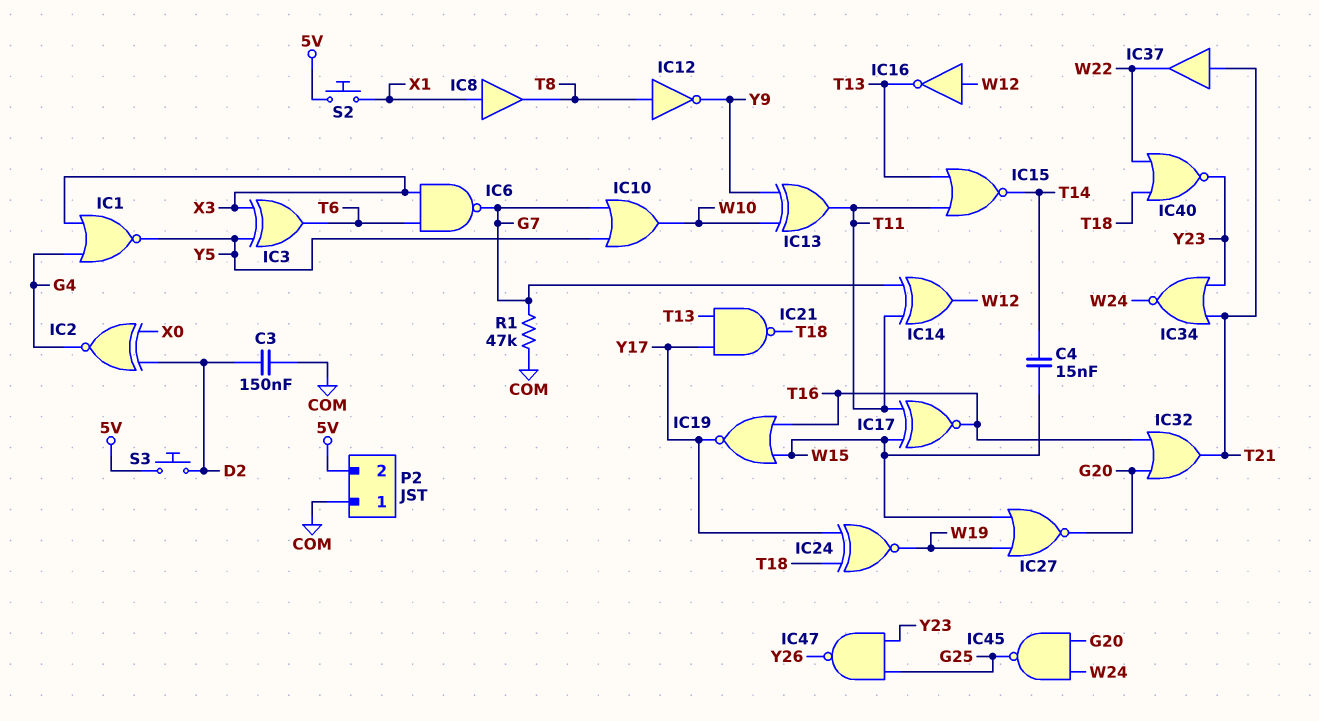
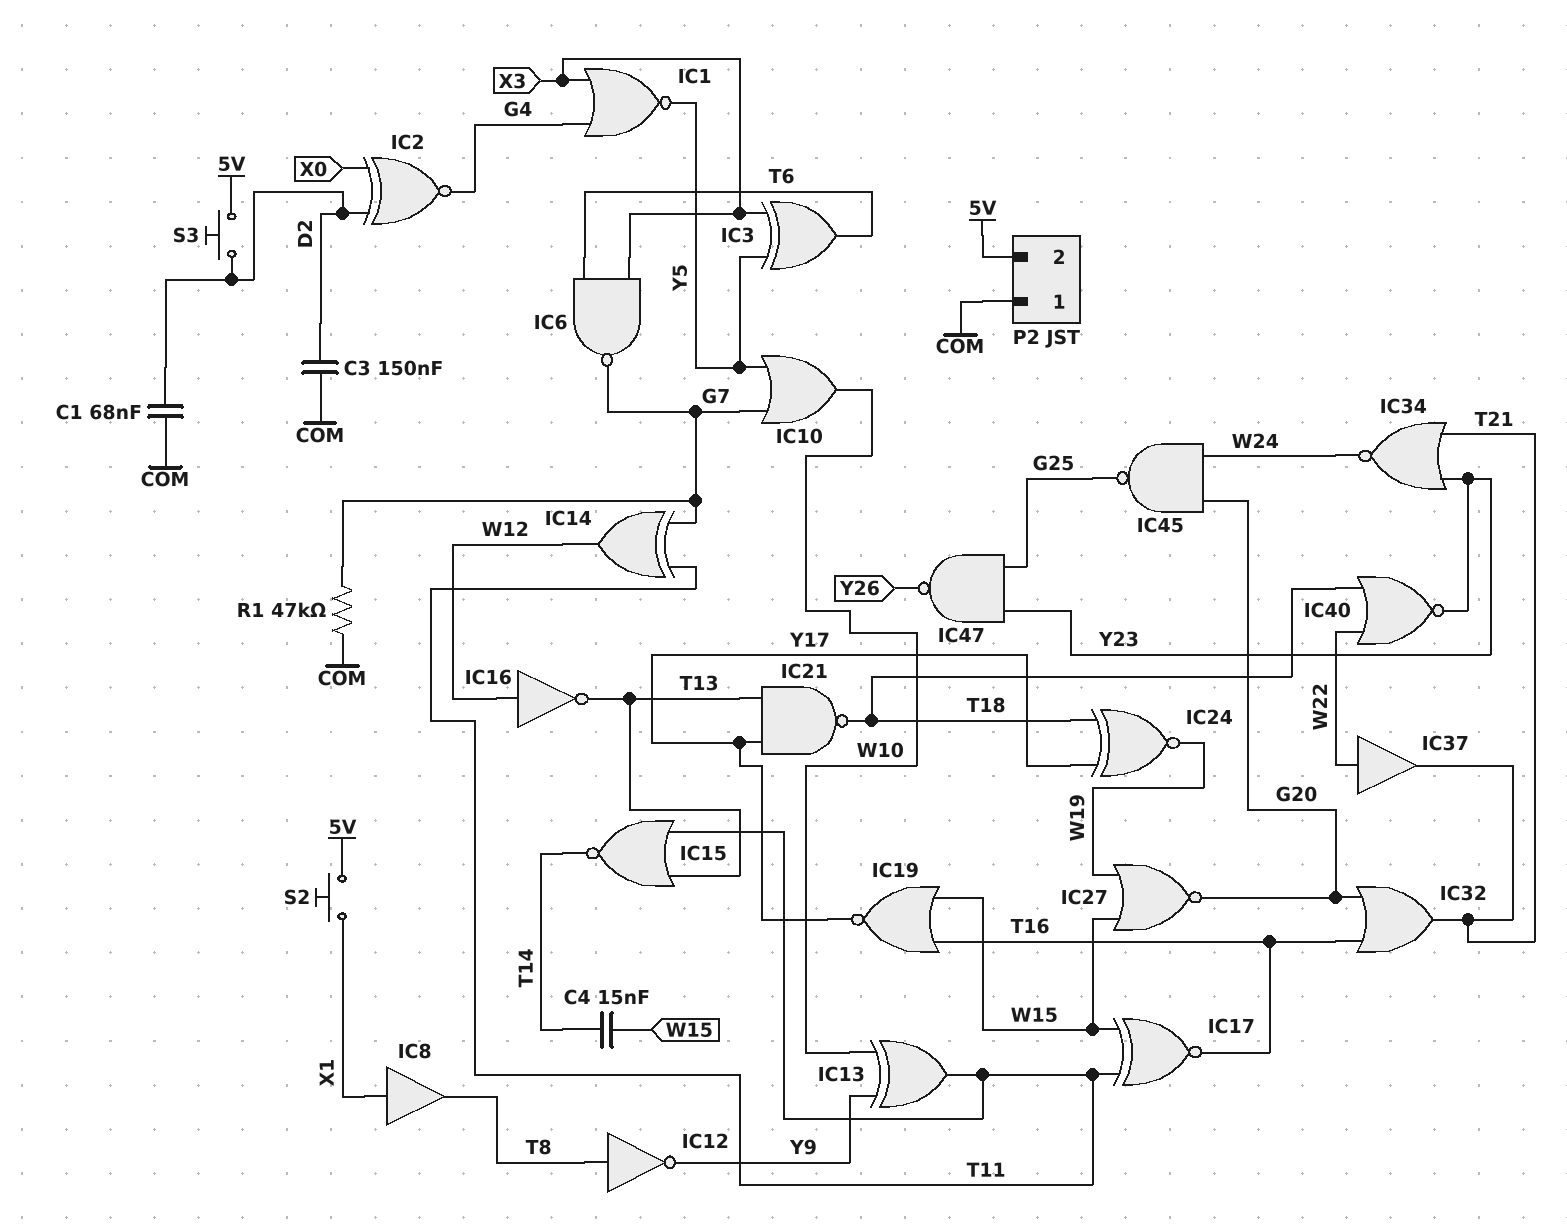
C1: none -> 68nF (COM, D2)
IC37: buffer (in T21, out W22) -> buffer (in W22, out T21)

